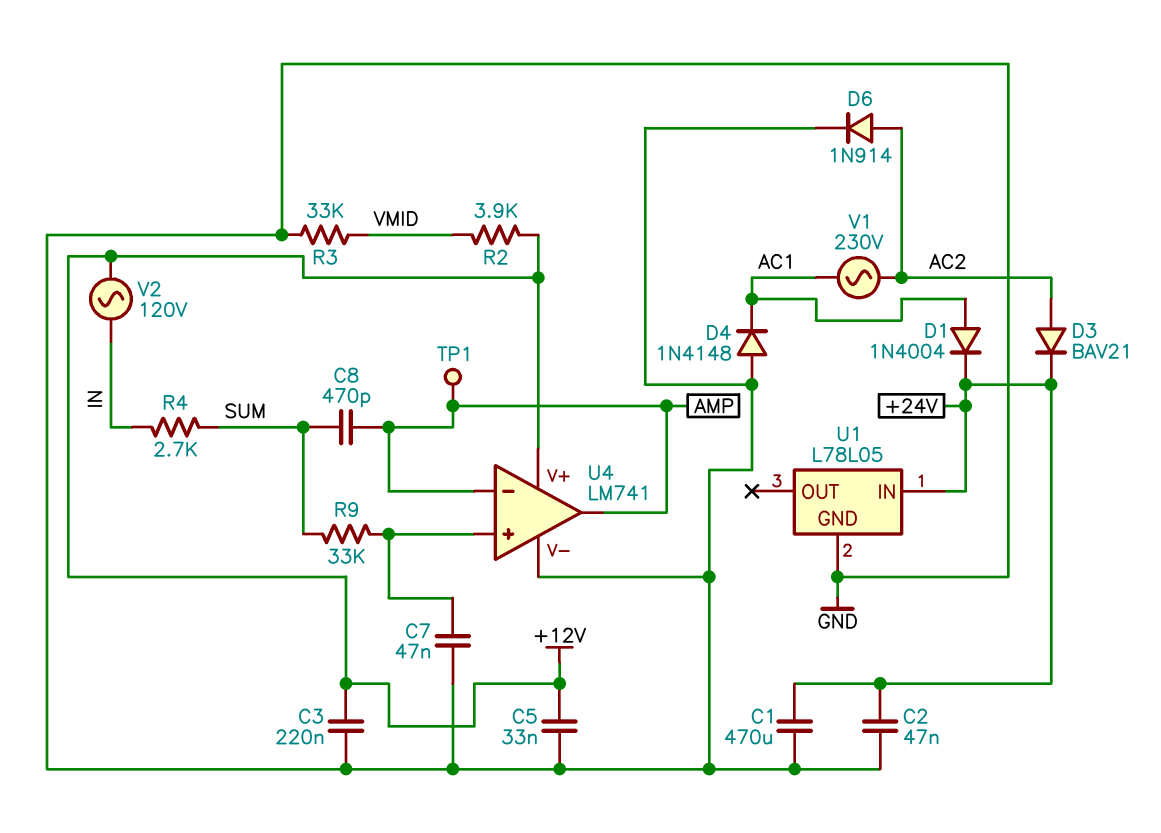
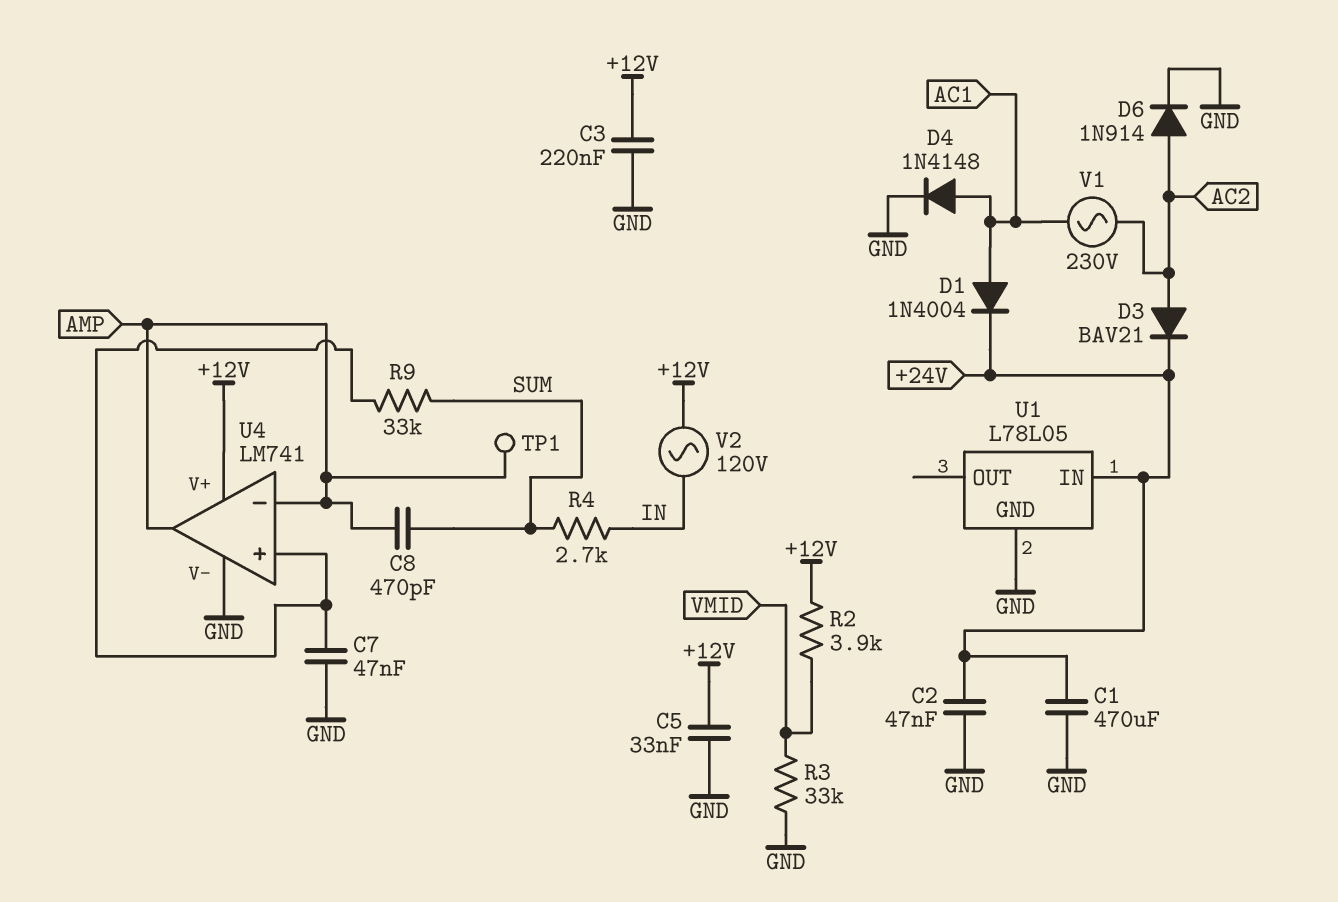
D4: diode 1N4148 (A GND, K AC1) -> diode 1N4148 (A AC1, K GND)

